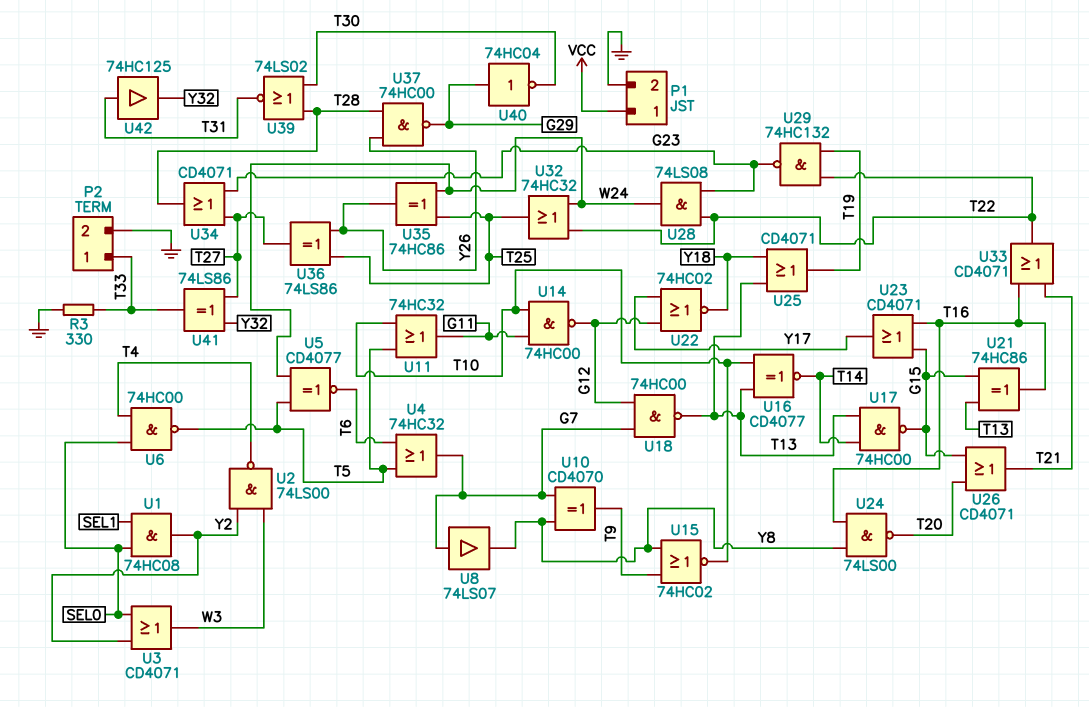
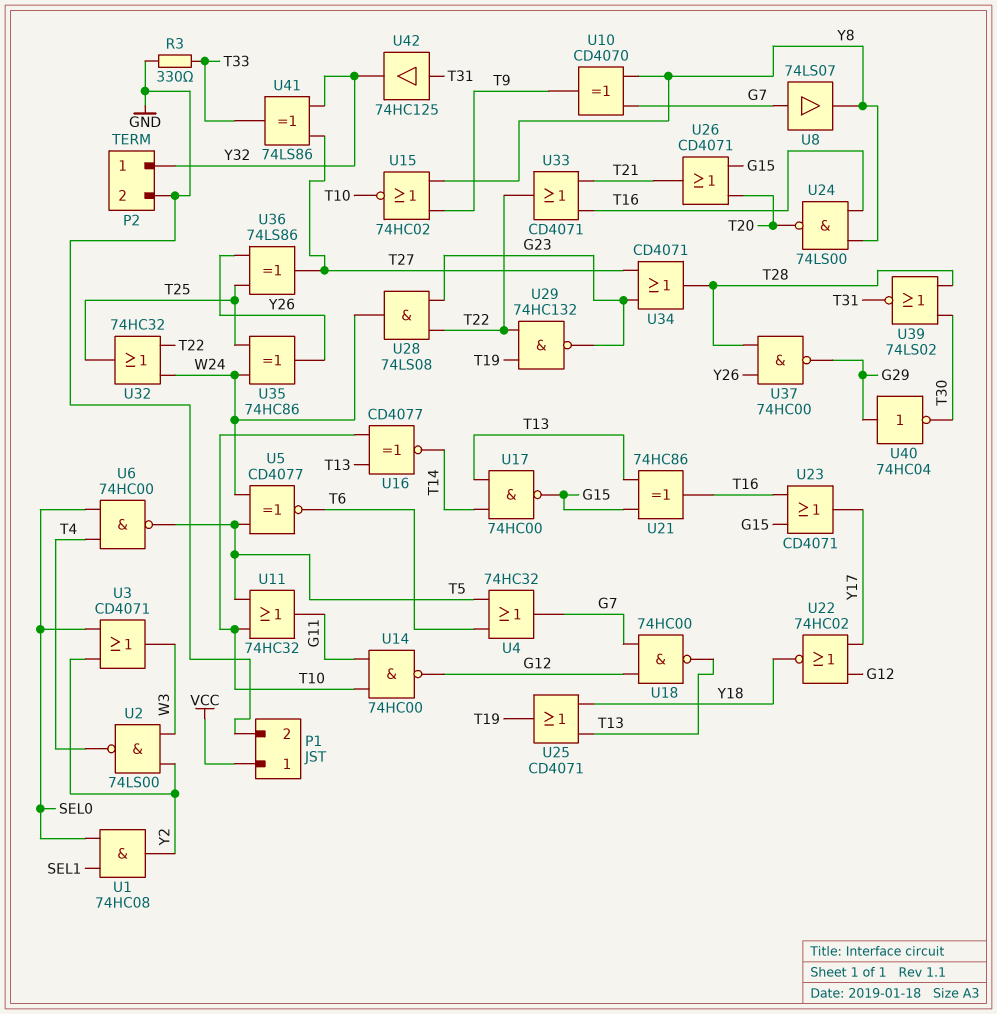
P2 pin 1: T33 -> Y32

